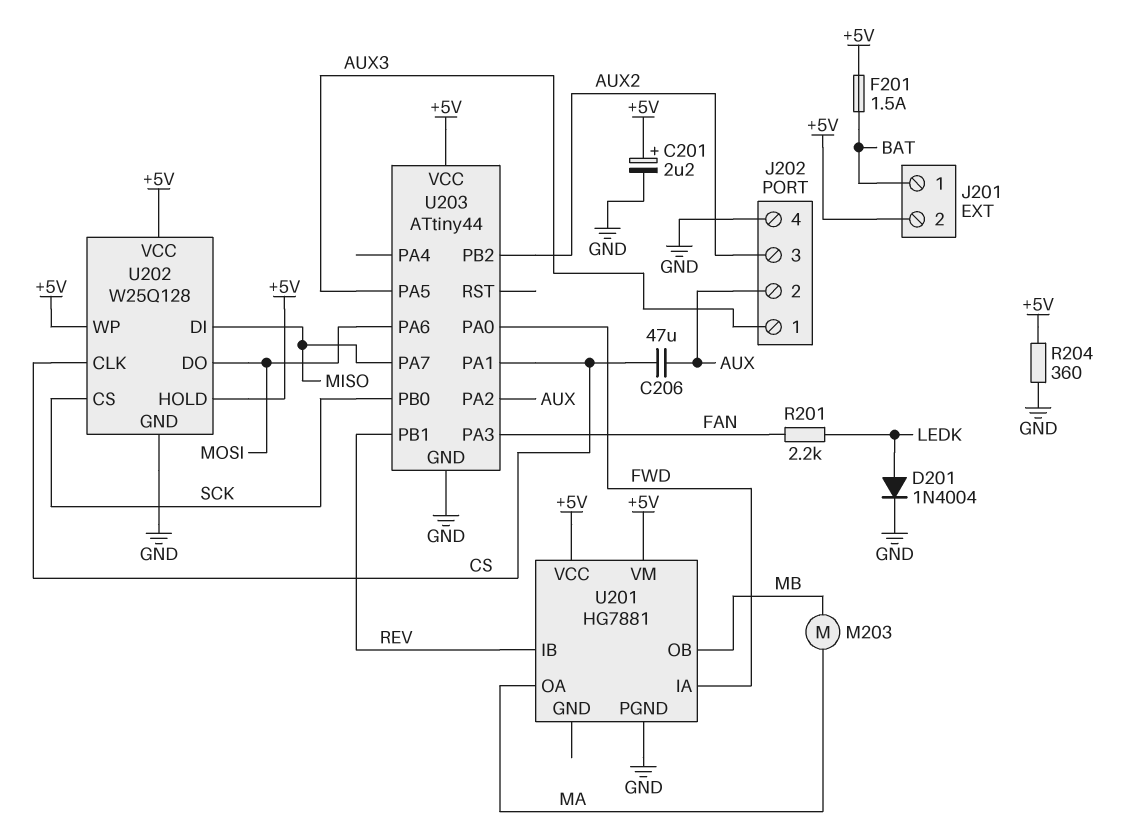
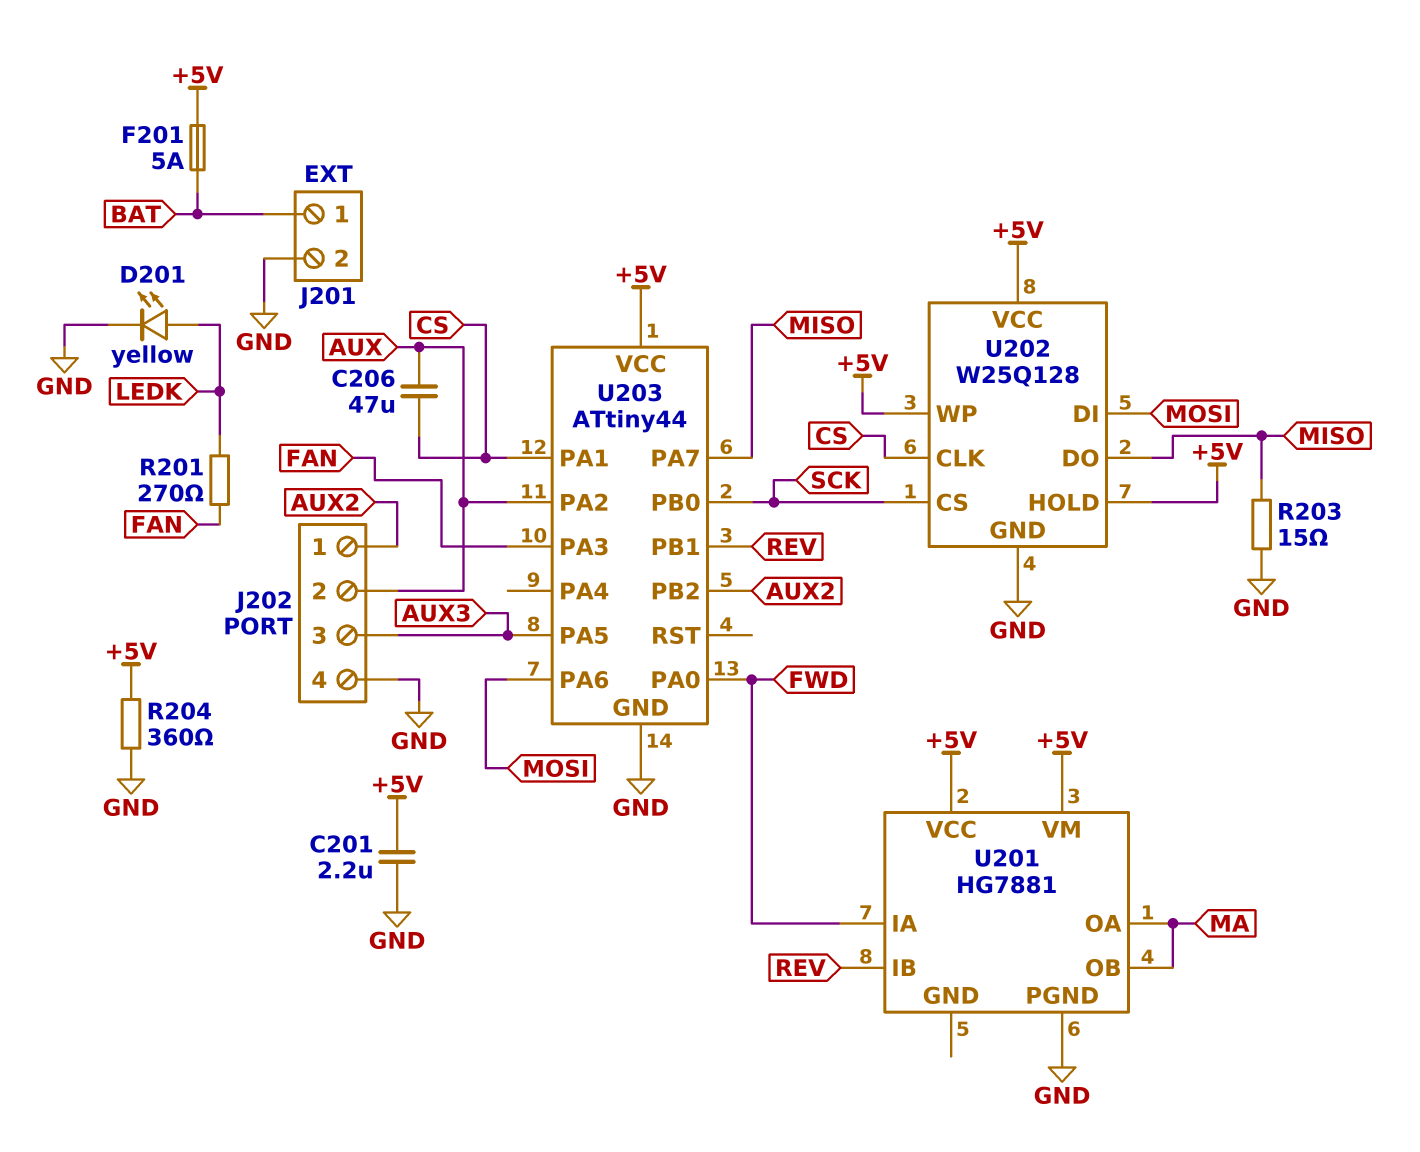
C201: 2.2uF (plus +5V, minus GND) -> 2.2uF (+5V, GND)
D201: diode 1N4004 (A LEDK, K GND) -> LED yellow (A LEDK, K GND)
F201: 1.5A (+5V, BAT) -> 5A (+5V, BAT)
J201 pin 2: +5V -> GND
J202 pin 1: AUX3 -> AUX2
J202 pin 3: AUX2 -> AUX3
M203: motor (MA, MB) -> none
R201: 2.2k (FAN, LEDK) -> 270 (FAN, LEDK)
R203: none -> 15 (GND, MISO)
U201 pin OB: MB -> MA
U202 pin DI: MISO -> MOSI
U202 pin DO: MOSI -> MISO

